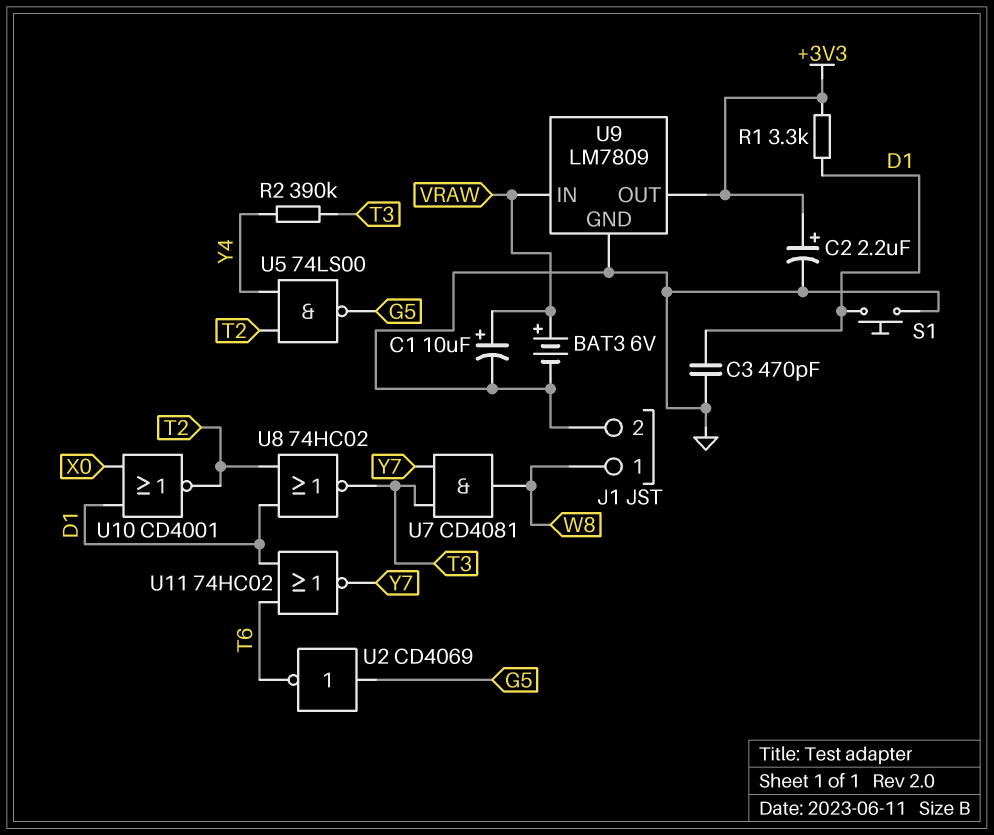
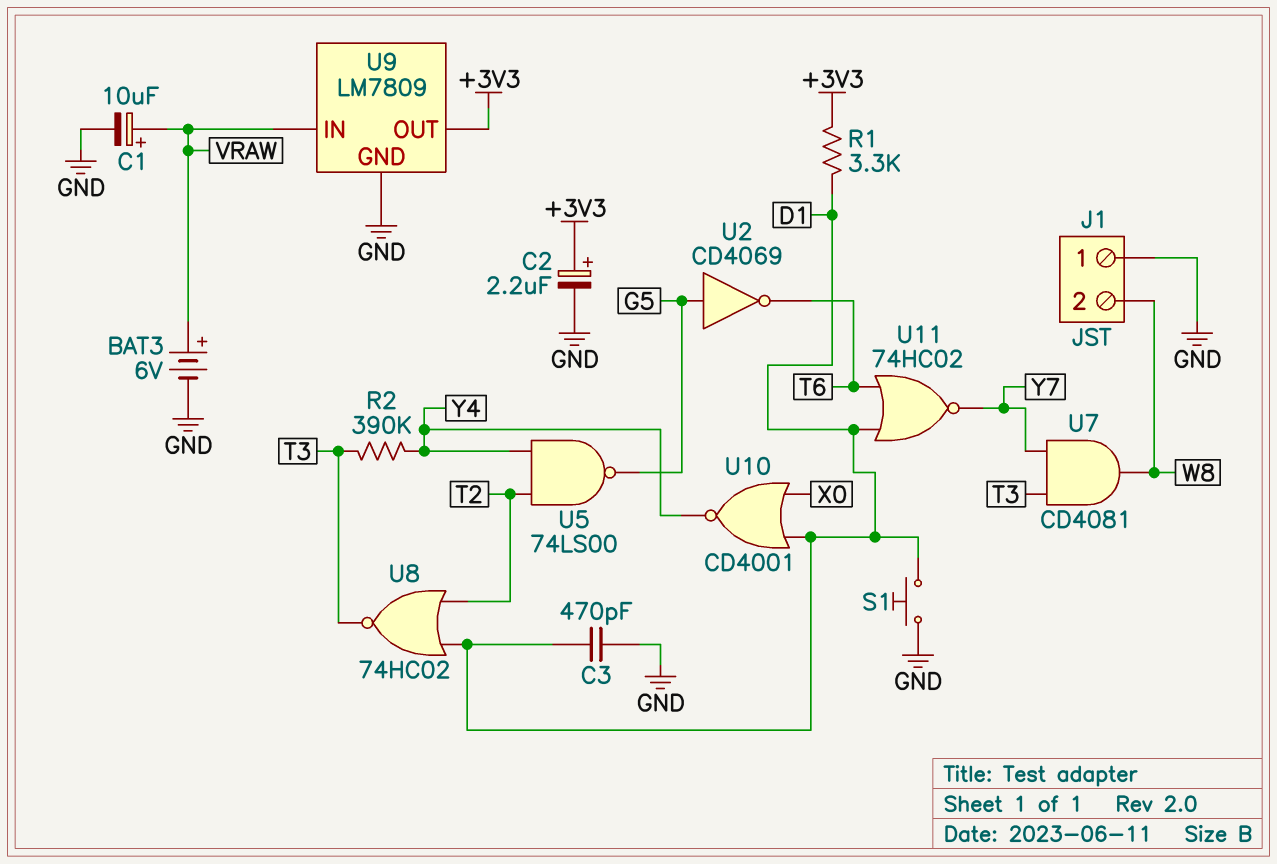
J1 pin 1: W8 -> GND
J1 pin 2: GND -> W8
U10: NOR CD4001 (in D1, in X0, out T2) -> NOR CD4001 (in D1, in X0, out Y4)

